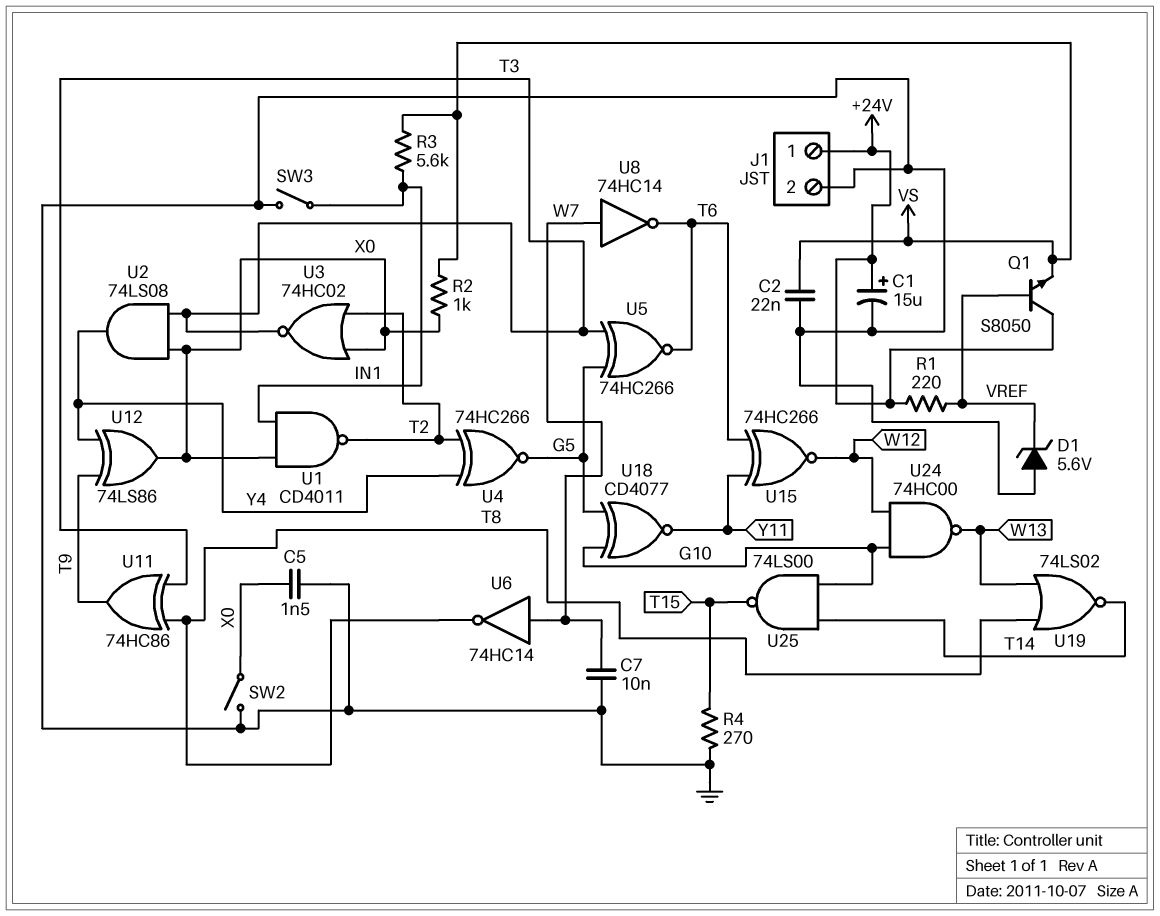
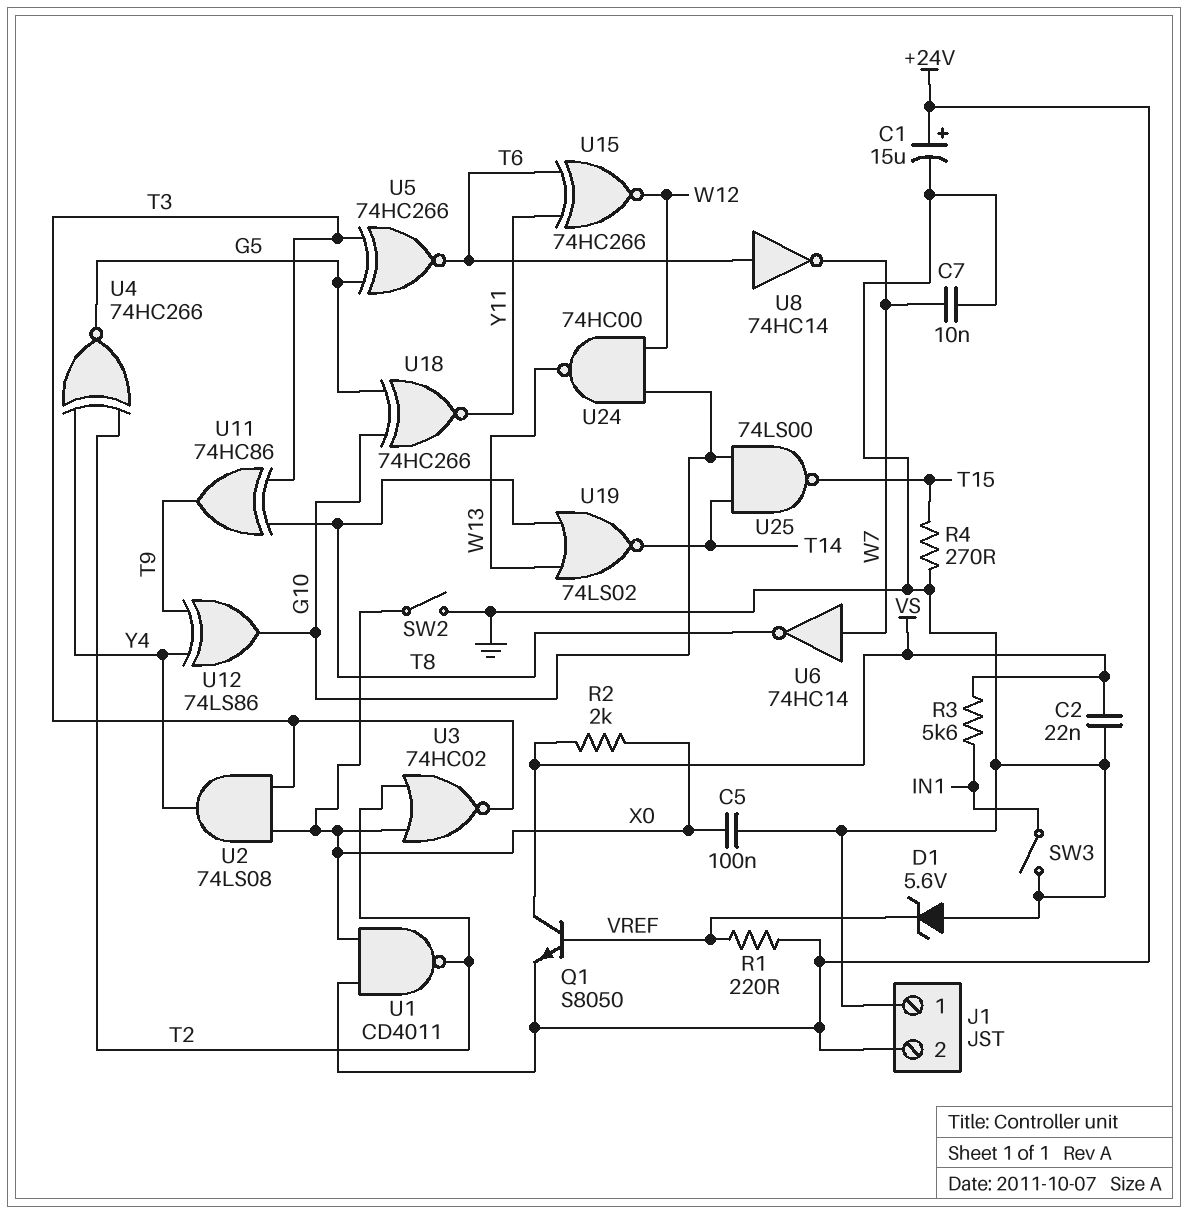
C5: 1.5nF (GND, X0) -> 100nF (GND, X0)
J1 pin 1: +24V -> GND
J1 pin 2: GND -> +24V
Q1: NPN S8050 (B VREF, C +24V, E VS) -> NPN S8050 (B VREF, C VS, E +24V)
R2: 1k (VS, X0) -> 2k (VS, X0)
U1: NAND CD4011 (in IN1, in X0, out T2) -> NAND CD4011 (in +24V, in X0, out T2)
U8: NOT 74HC14 (in W7, out T6) -> NOT 74HC14 (in T6, out W7)
U12: XOR 74LS86 (in T9, in Y4, out X0) -> XOR 74LS86 (in T9, in Y4, out G10)
U18: XNOR CD4077 (in G5, in G10, out Y11) -> XNOR 74HC266 (in G5, in G10, out Y11)

